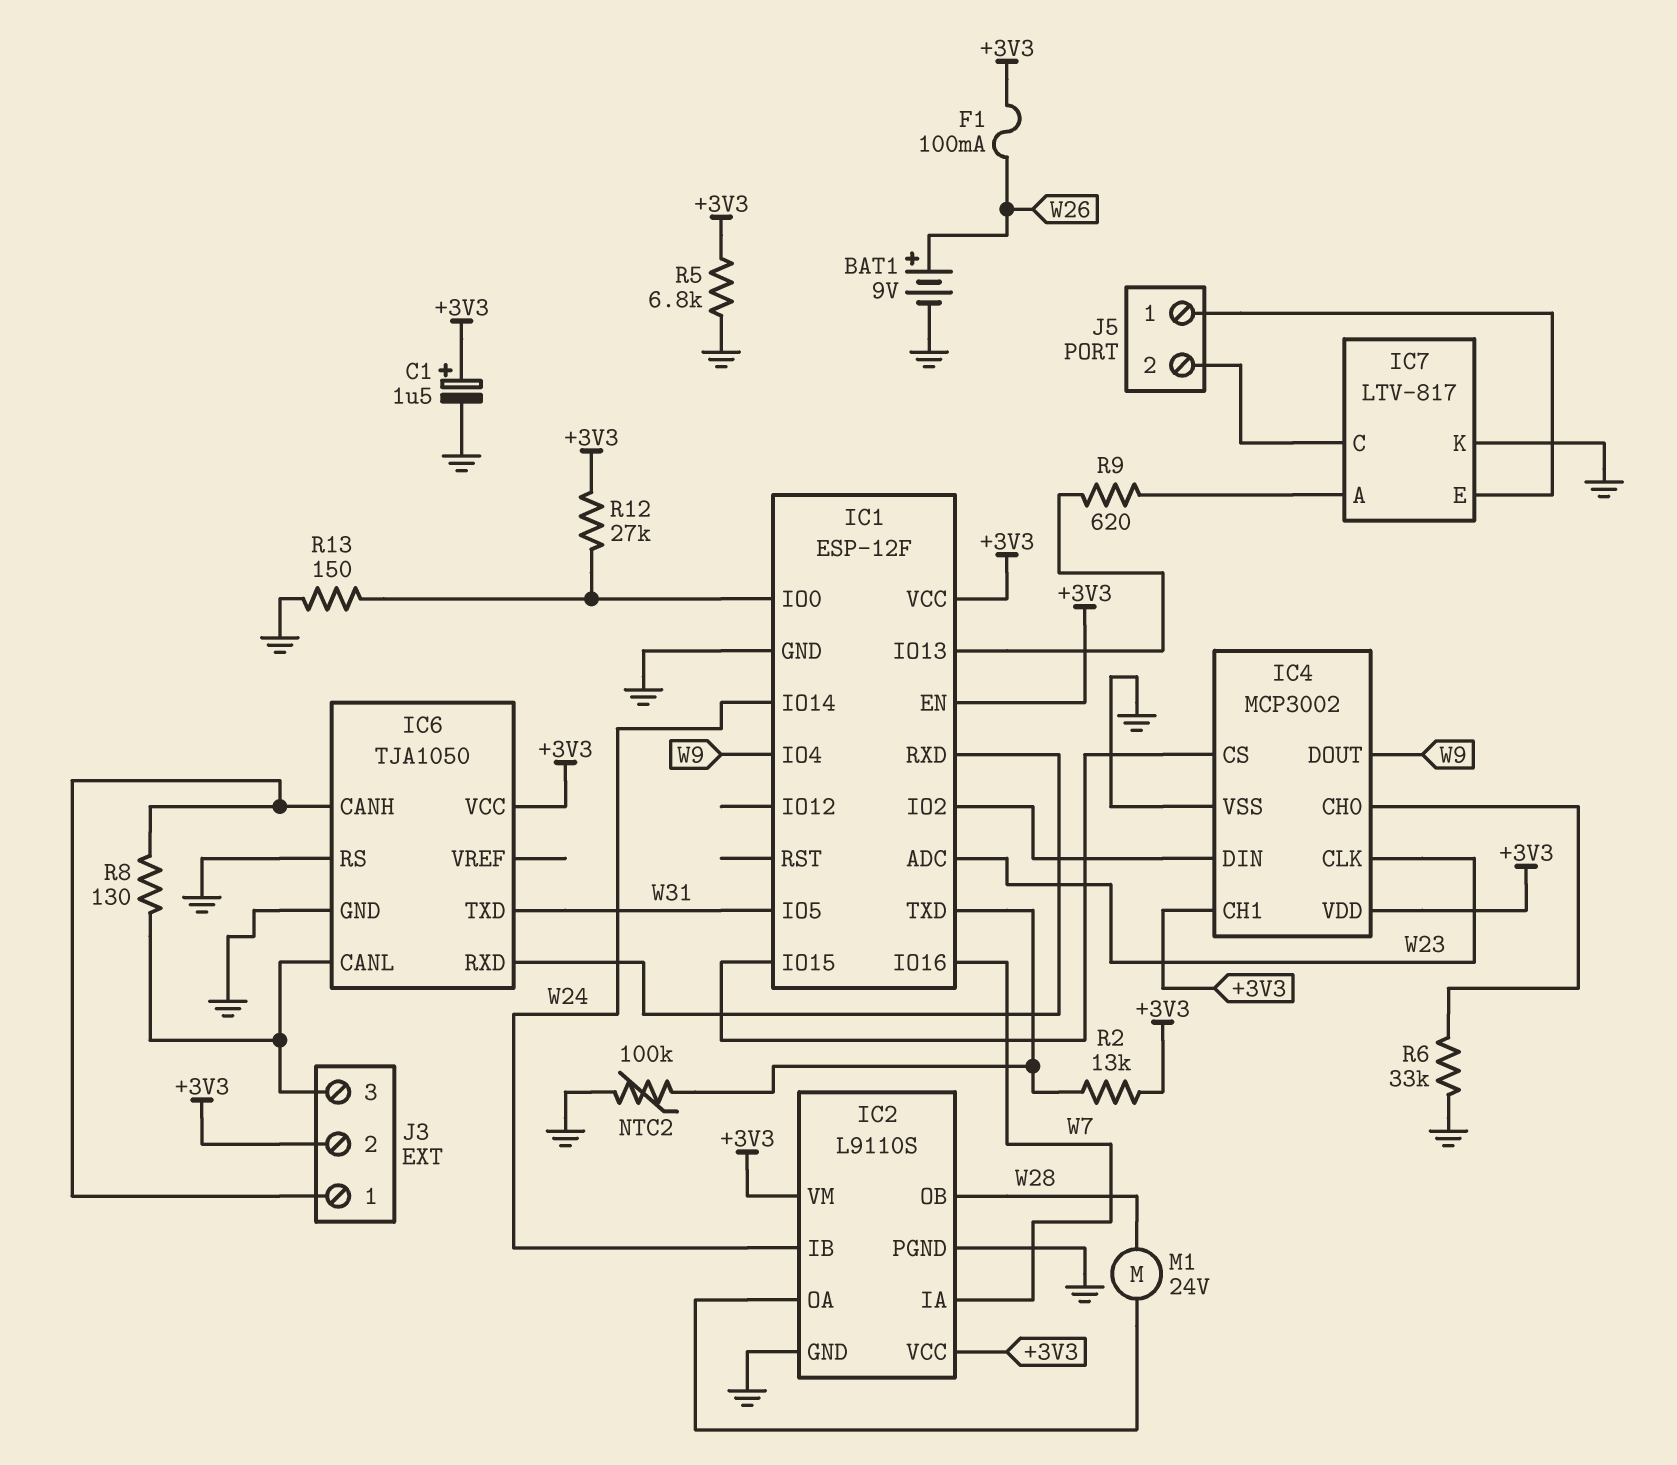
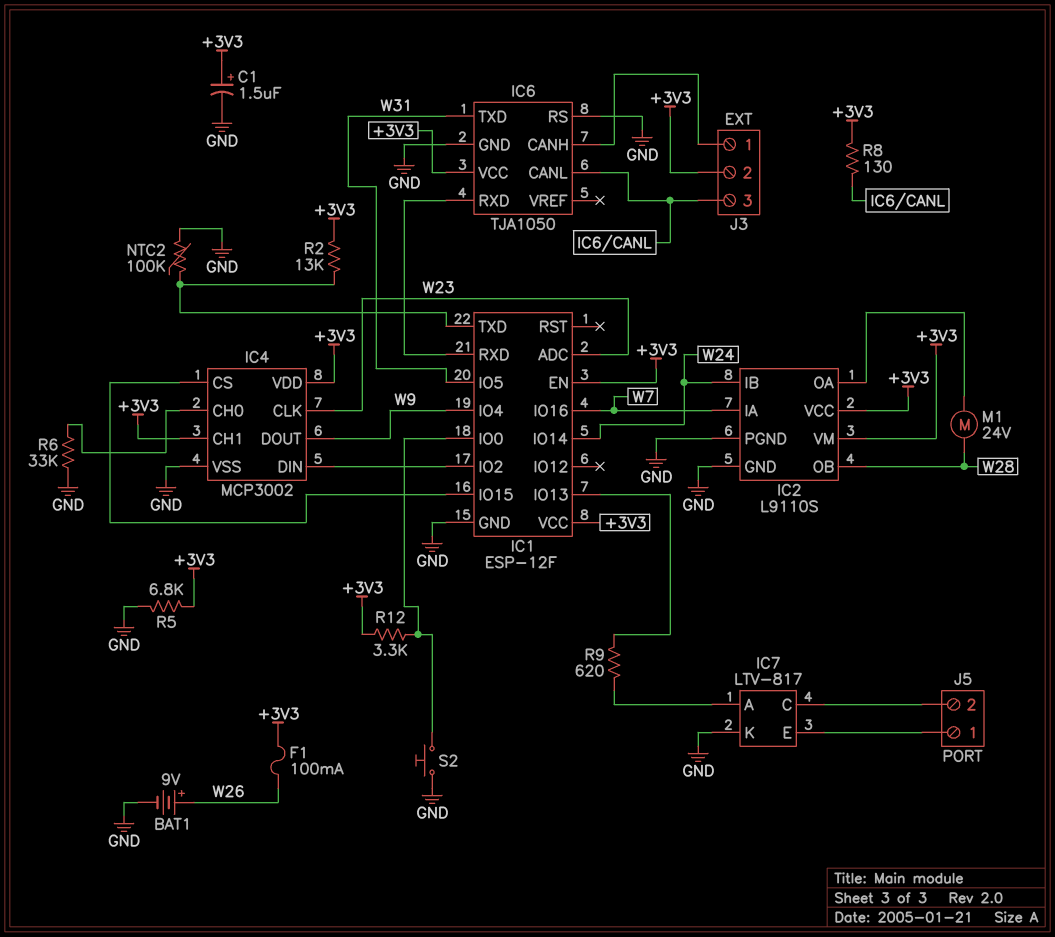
R8: 130 (IC6/CANH, IC6/CANL) -> 130 (+3V3, IC6/CANL)
R12: 27k (+3V3, IC1/IO0) -> 3.3k (+3V3, IC1/IO0)
R13: 150 (GND, IC1/IO0) -> none
S2: none -> button (GND, IC1/IO0)

